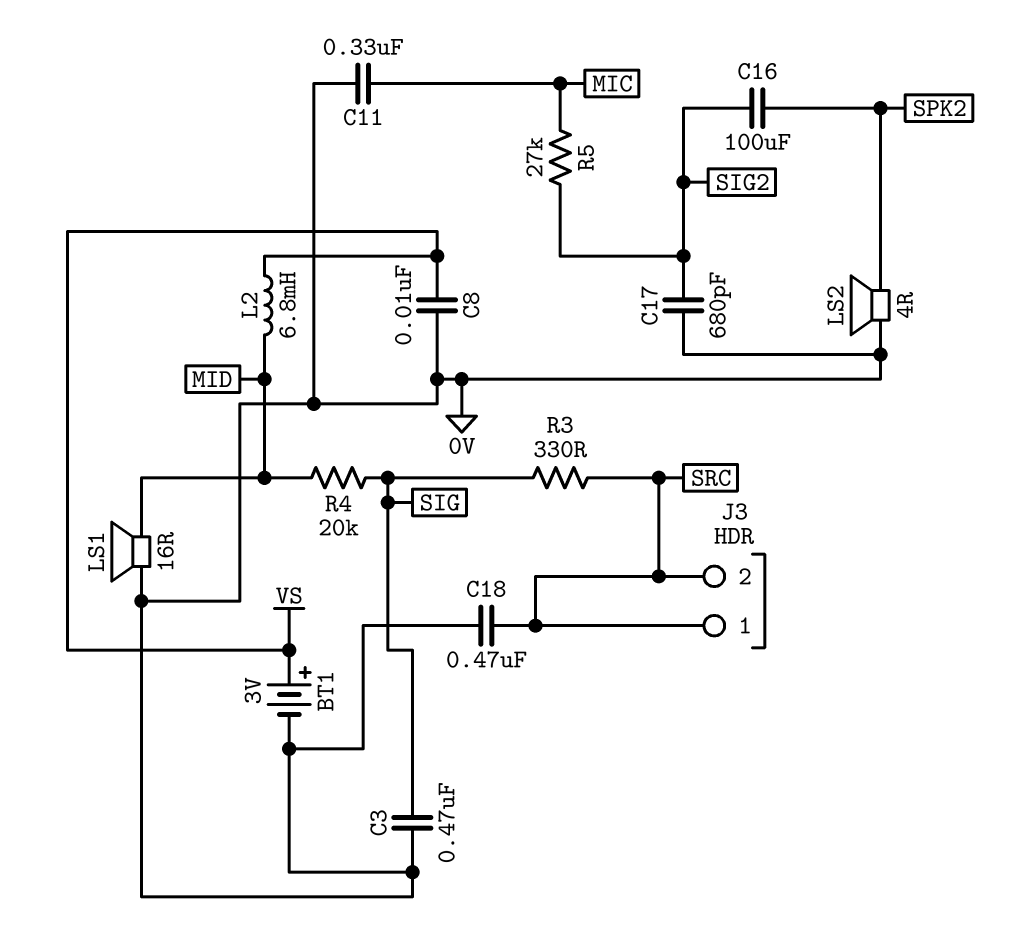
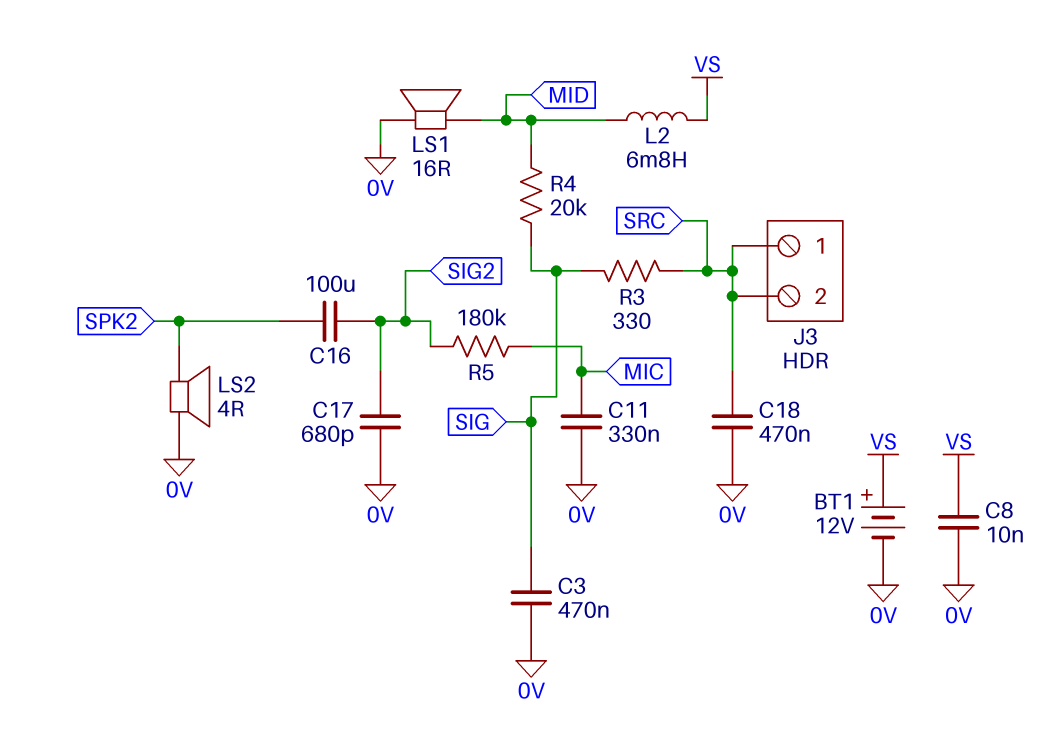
BT1: 3V (plus VS, minus 0V) -> 12V (plus VS, minus 0V)
R5: 27k (MIC, SIG2) -> 180k (MIC, SIG2)

